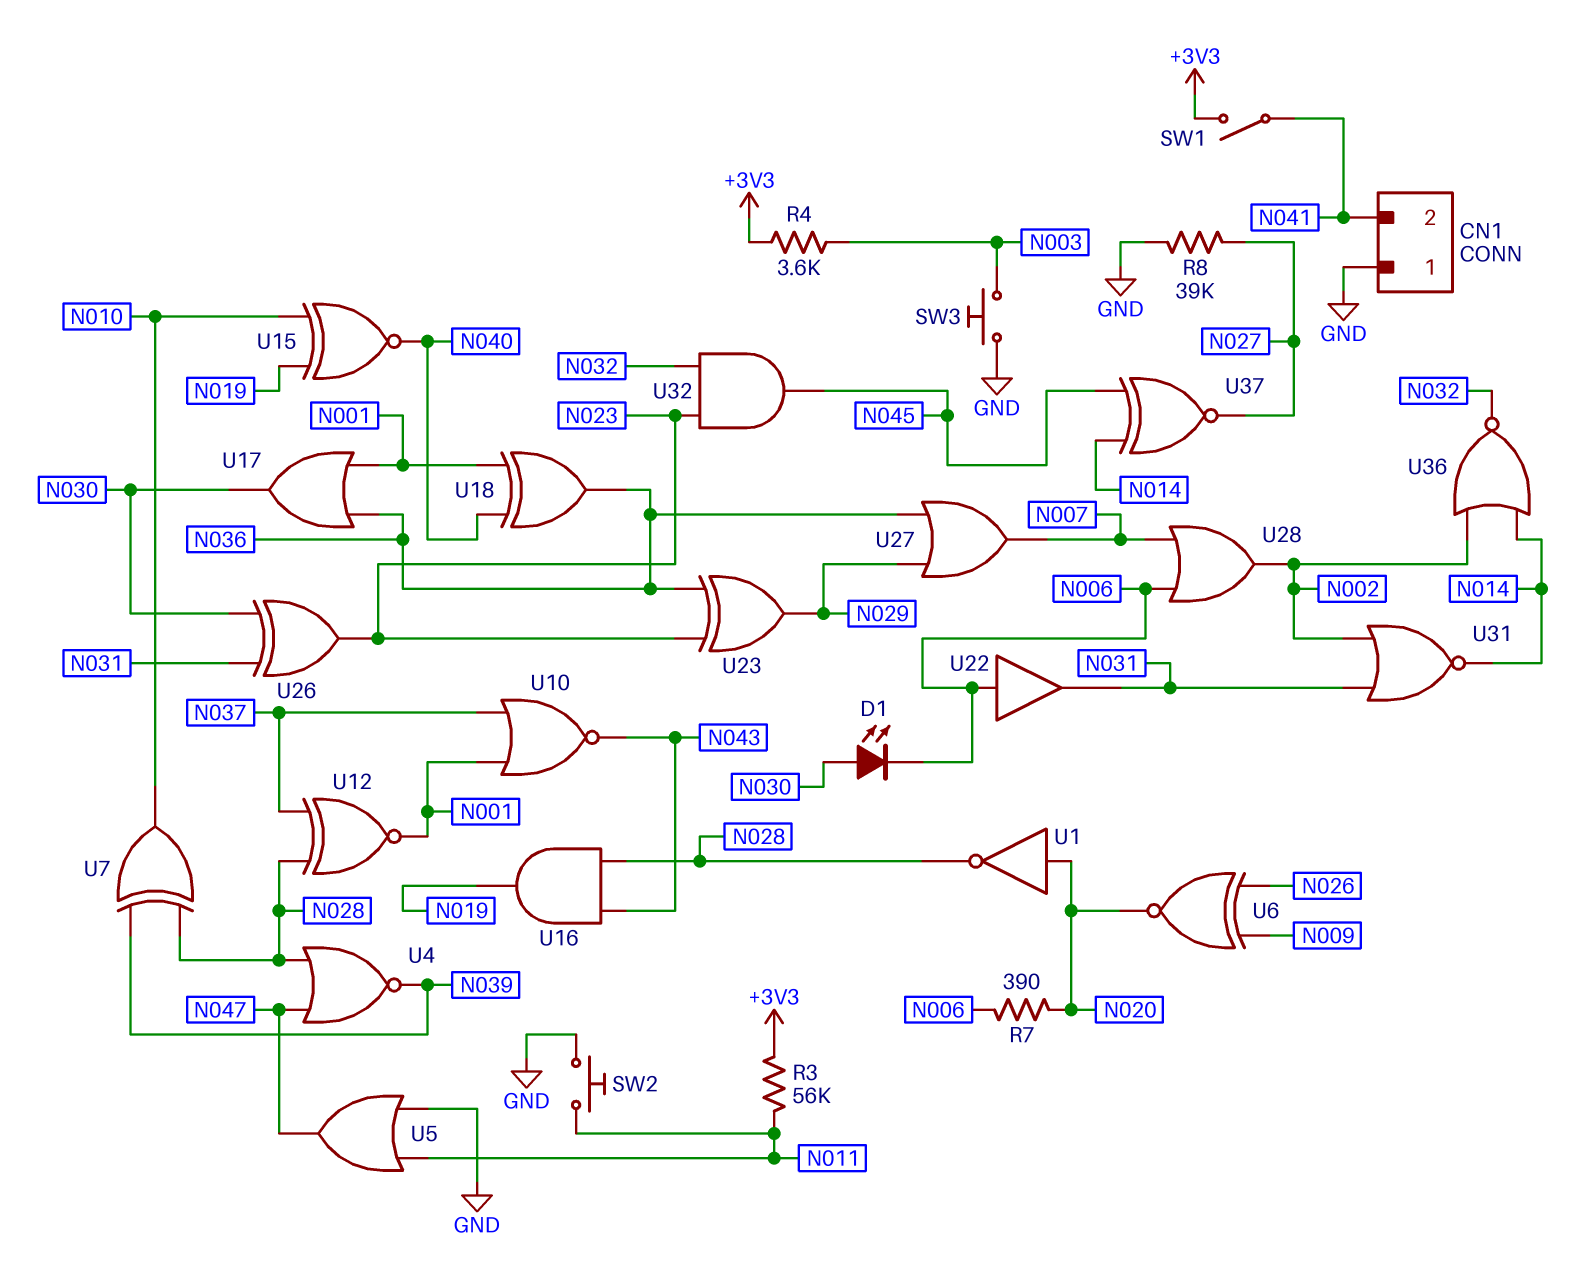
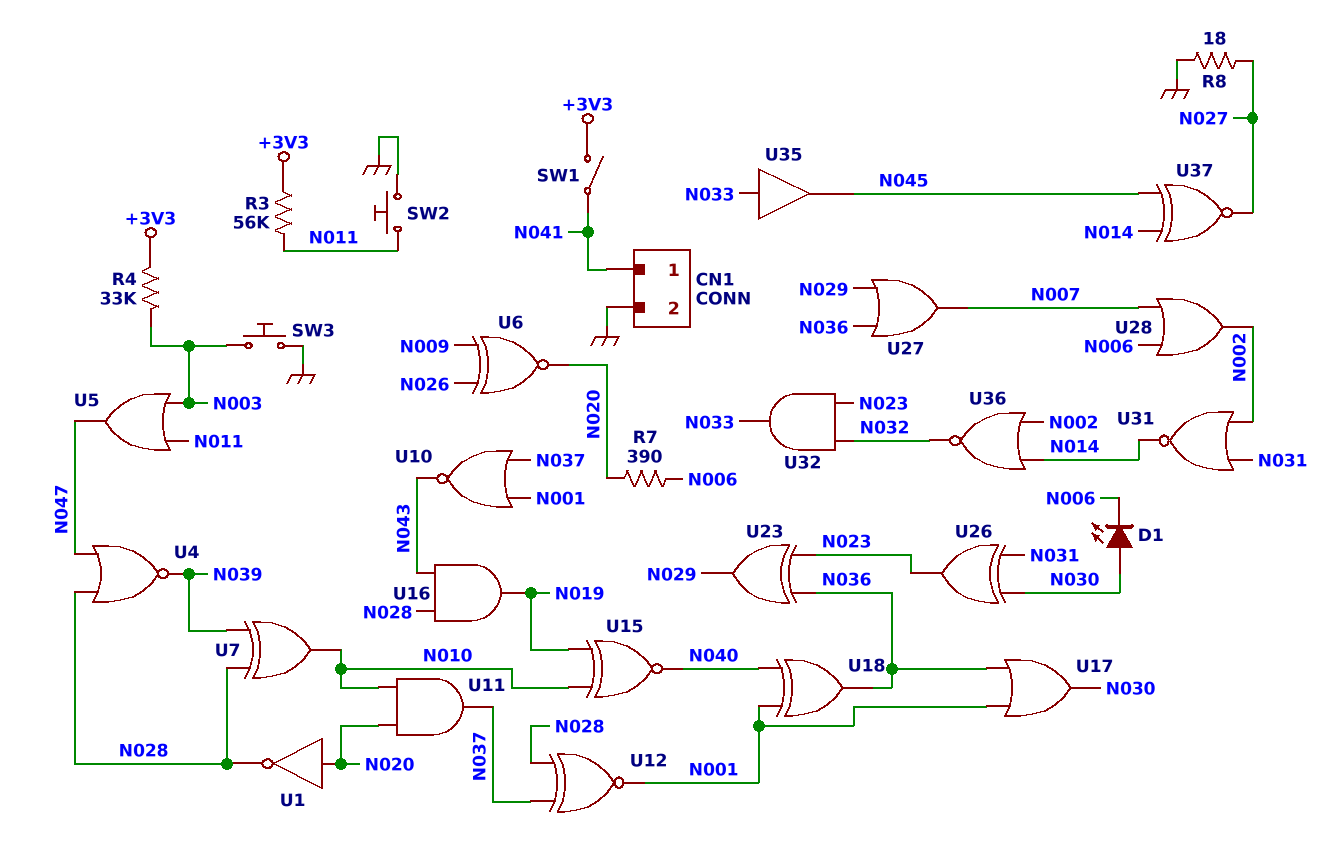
CN1 pin 1: GND -> N041
CN1 pin 2: N041 -> GND
R4: 3.6k (+3V3, N003) -> 33k (+3V3, N003)
R8: 39k (GND, N027) -> 18 (GND, N027)
U5: OR (in GND, in N011, out N047) -> OR (in N003, in N011, out N047)
U11: none -> AND (in N010, in N020, out N037)
U22: buffer (in N006, out N031) -> none
U32: AND (in N023, in N032, out N045) -> AND (in N023, in N032, out N033)
U35: none -> buffer (in N033, out N045)

